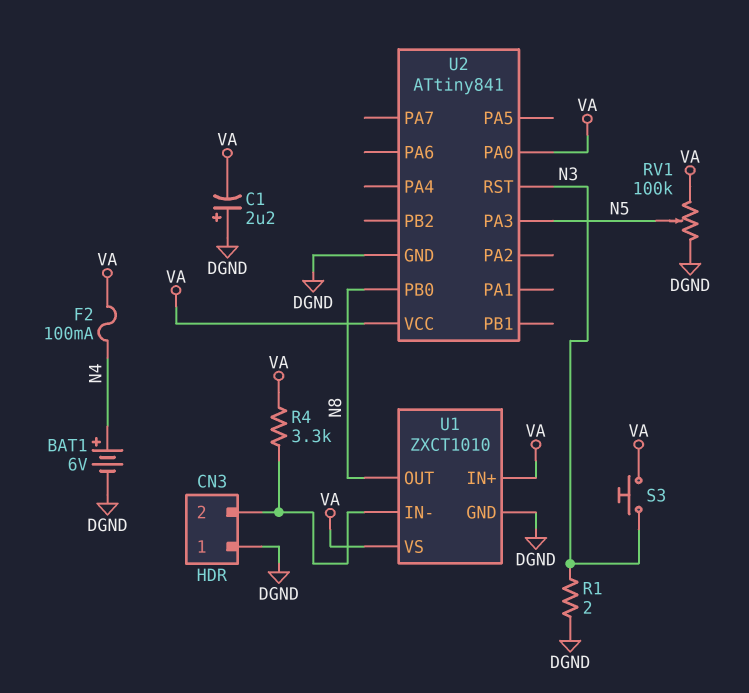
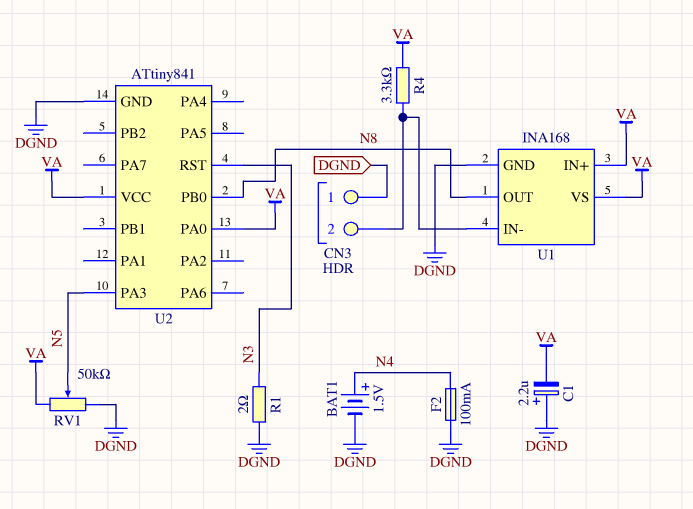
BAT1: 6V (plus N4, minus DGND) -> 1.5V (plus N4, minus DGND)
F2: 100mA (N4, VA) -> 100mA (DGND, N4)
RV1: 100k (DGND, VA, wiper N5) -> 50k (DGND, VA, wiper N5)
S3: button (N3, VA) -> none
U1: ZXCT1010 -> INA168

